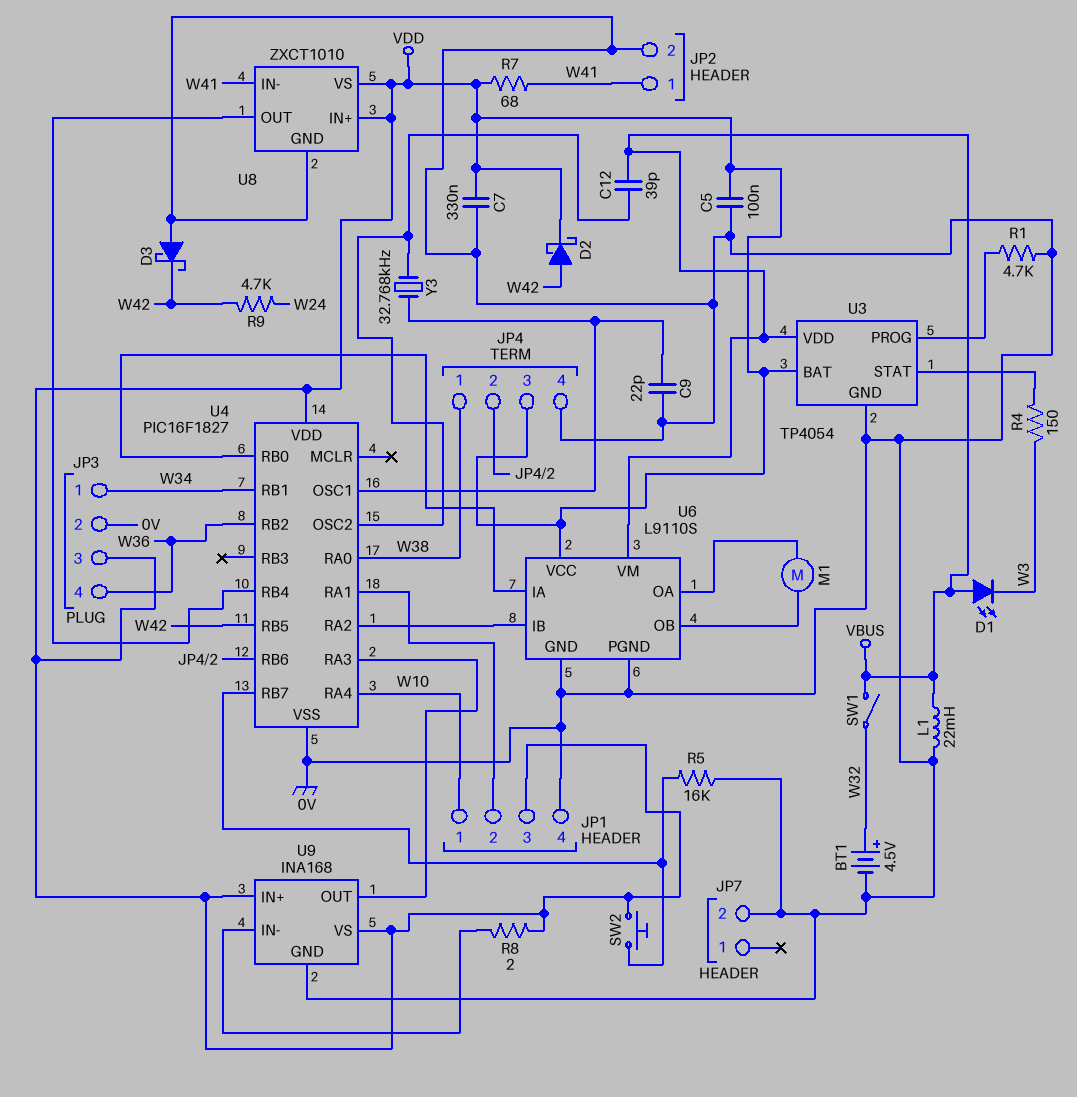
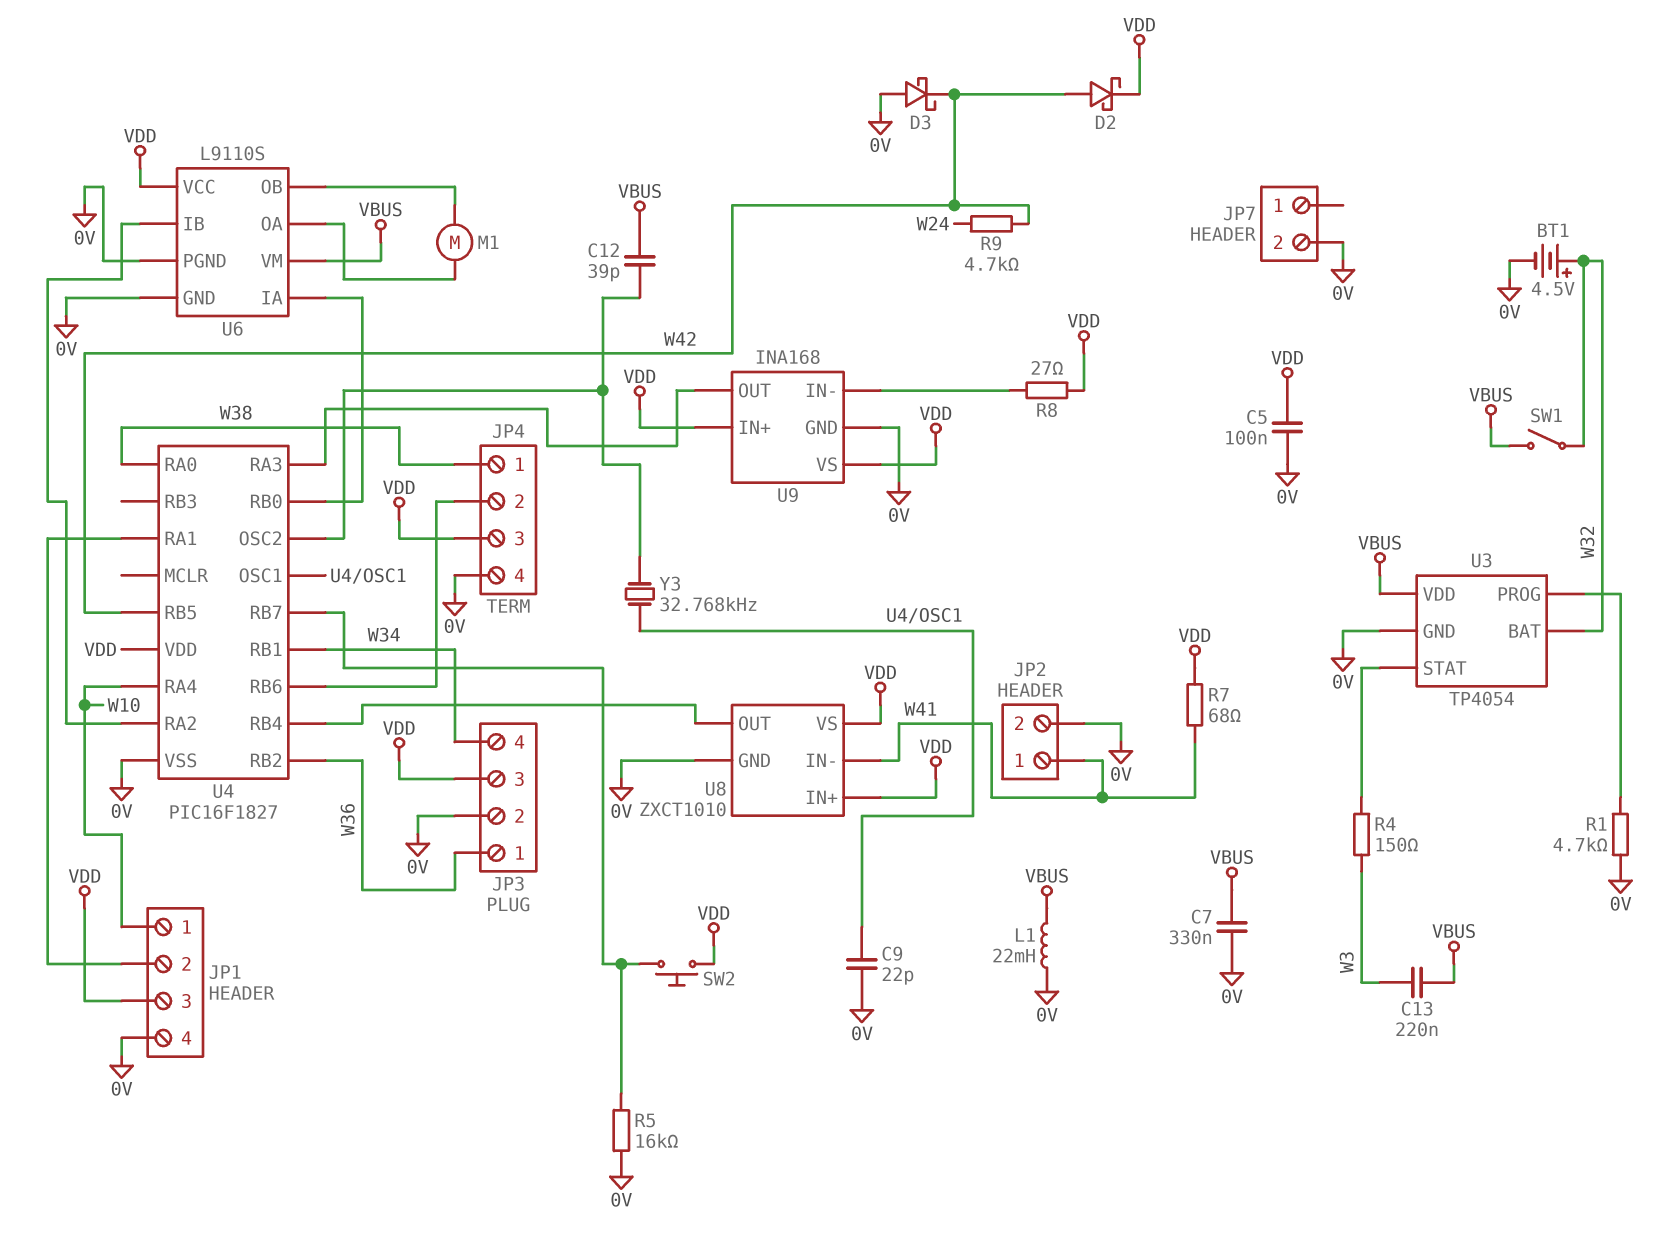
C7: 330nF (0V, VDD) -> 330nF (0V, VBUS)
C13: none -> 220nF (VBUS, W3)
D1: LED (A VBUS, K W3) -> none
JP3 pin 1: W34 -> W36
JP3 pin 4: W36 -> W34
R8: 2 (U9/IN-, VDD) -> 27 (U9/IN-, VDD)
U3 pin BAT: VDD -> W32

